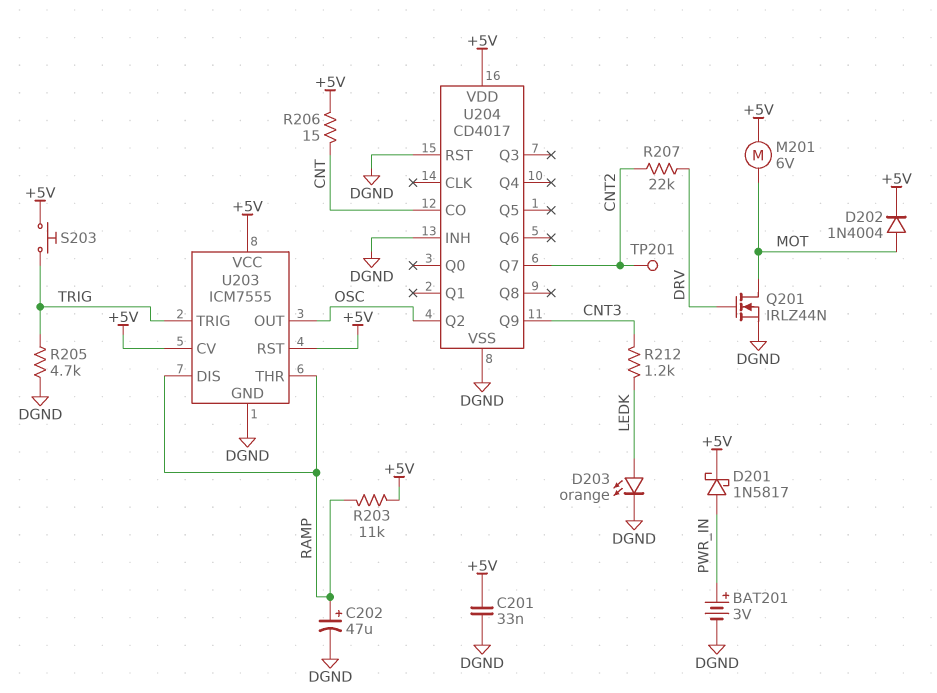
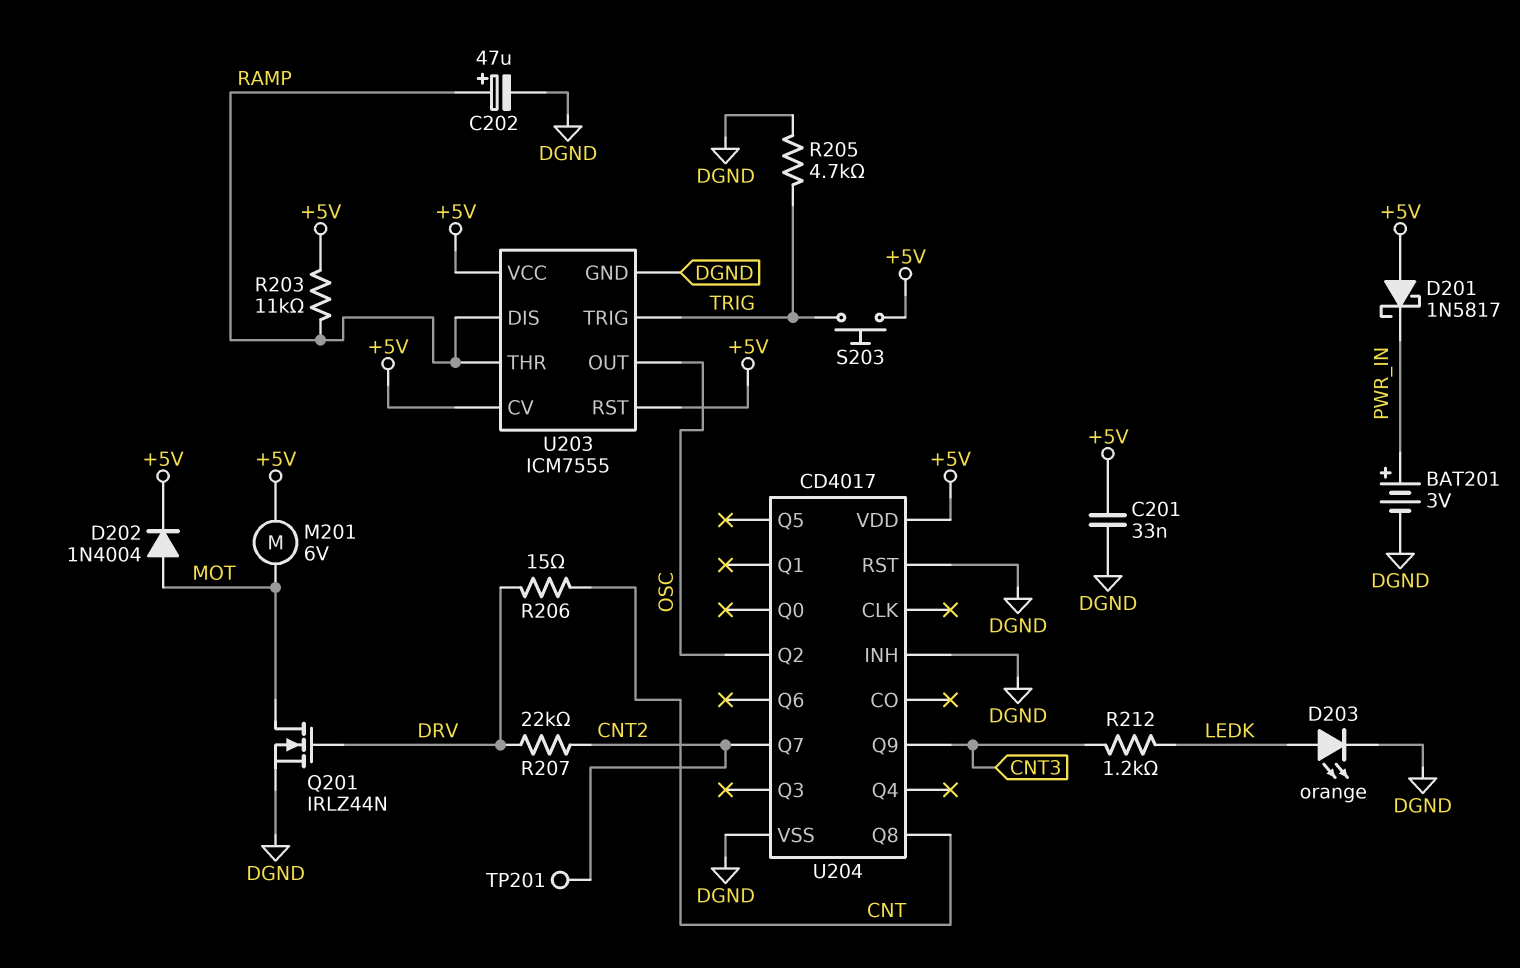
D201: schottky 1N5817 (A PWR_IN, K +5V) -> schottky 1N5817 (A +5V, K PWR_IN)
R206: 15 (+5V, CNT) -> 15 (CNT, DRV)
U204 pin CO: CNT -> none
U204 pin Q8: none -> CNT

